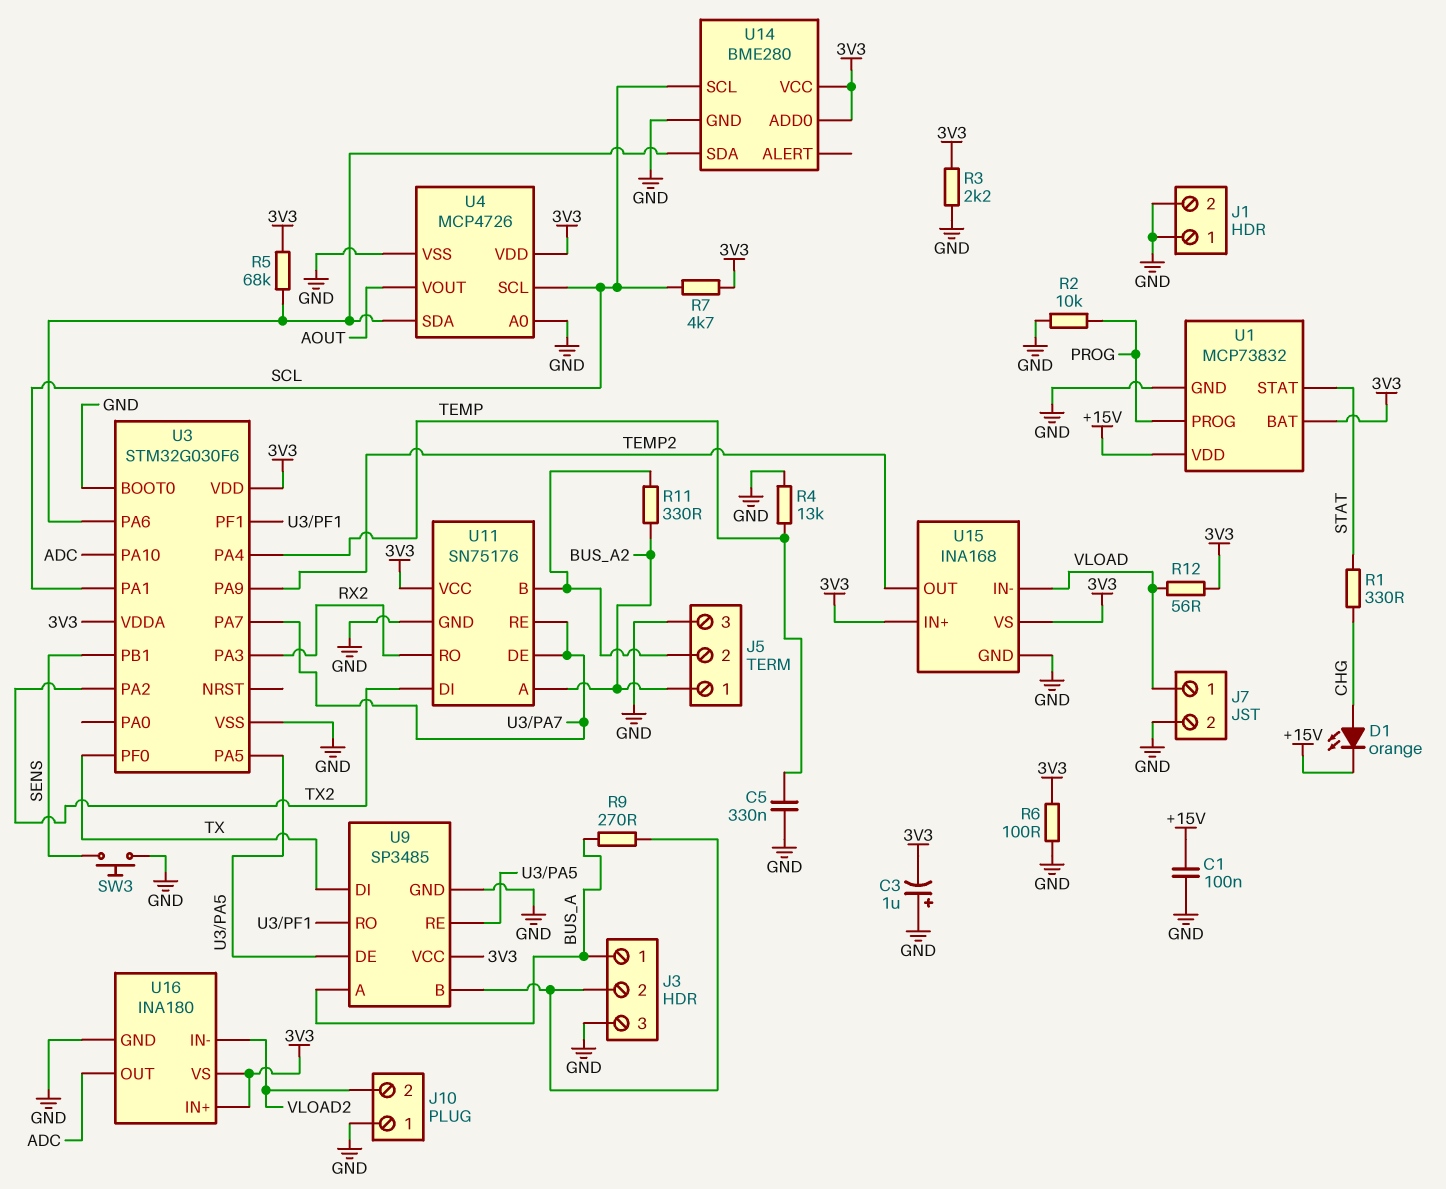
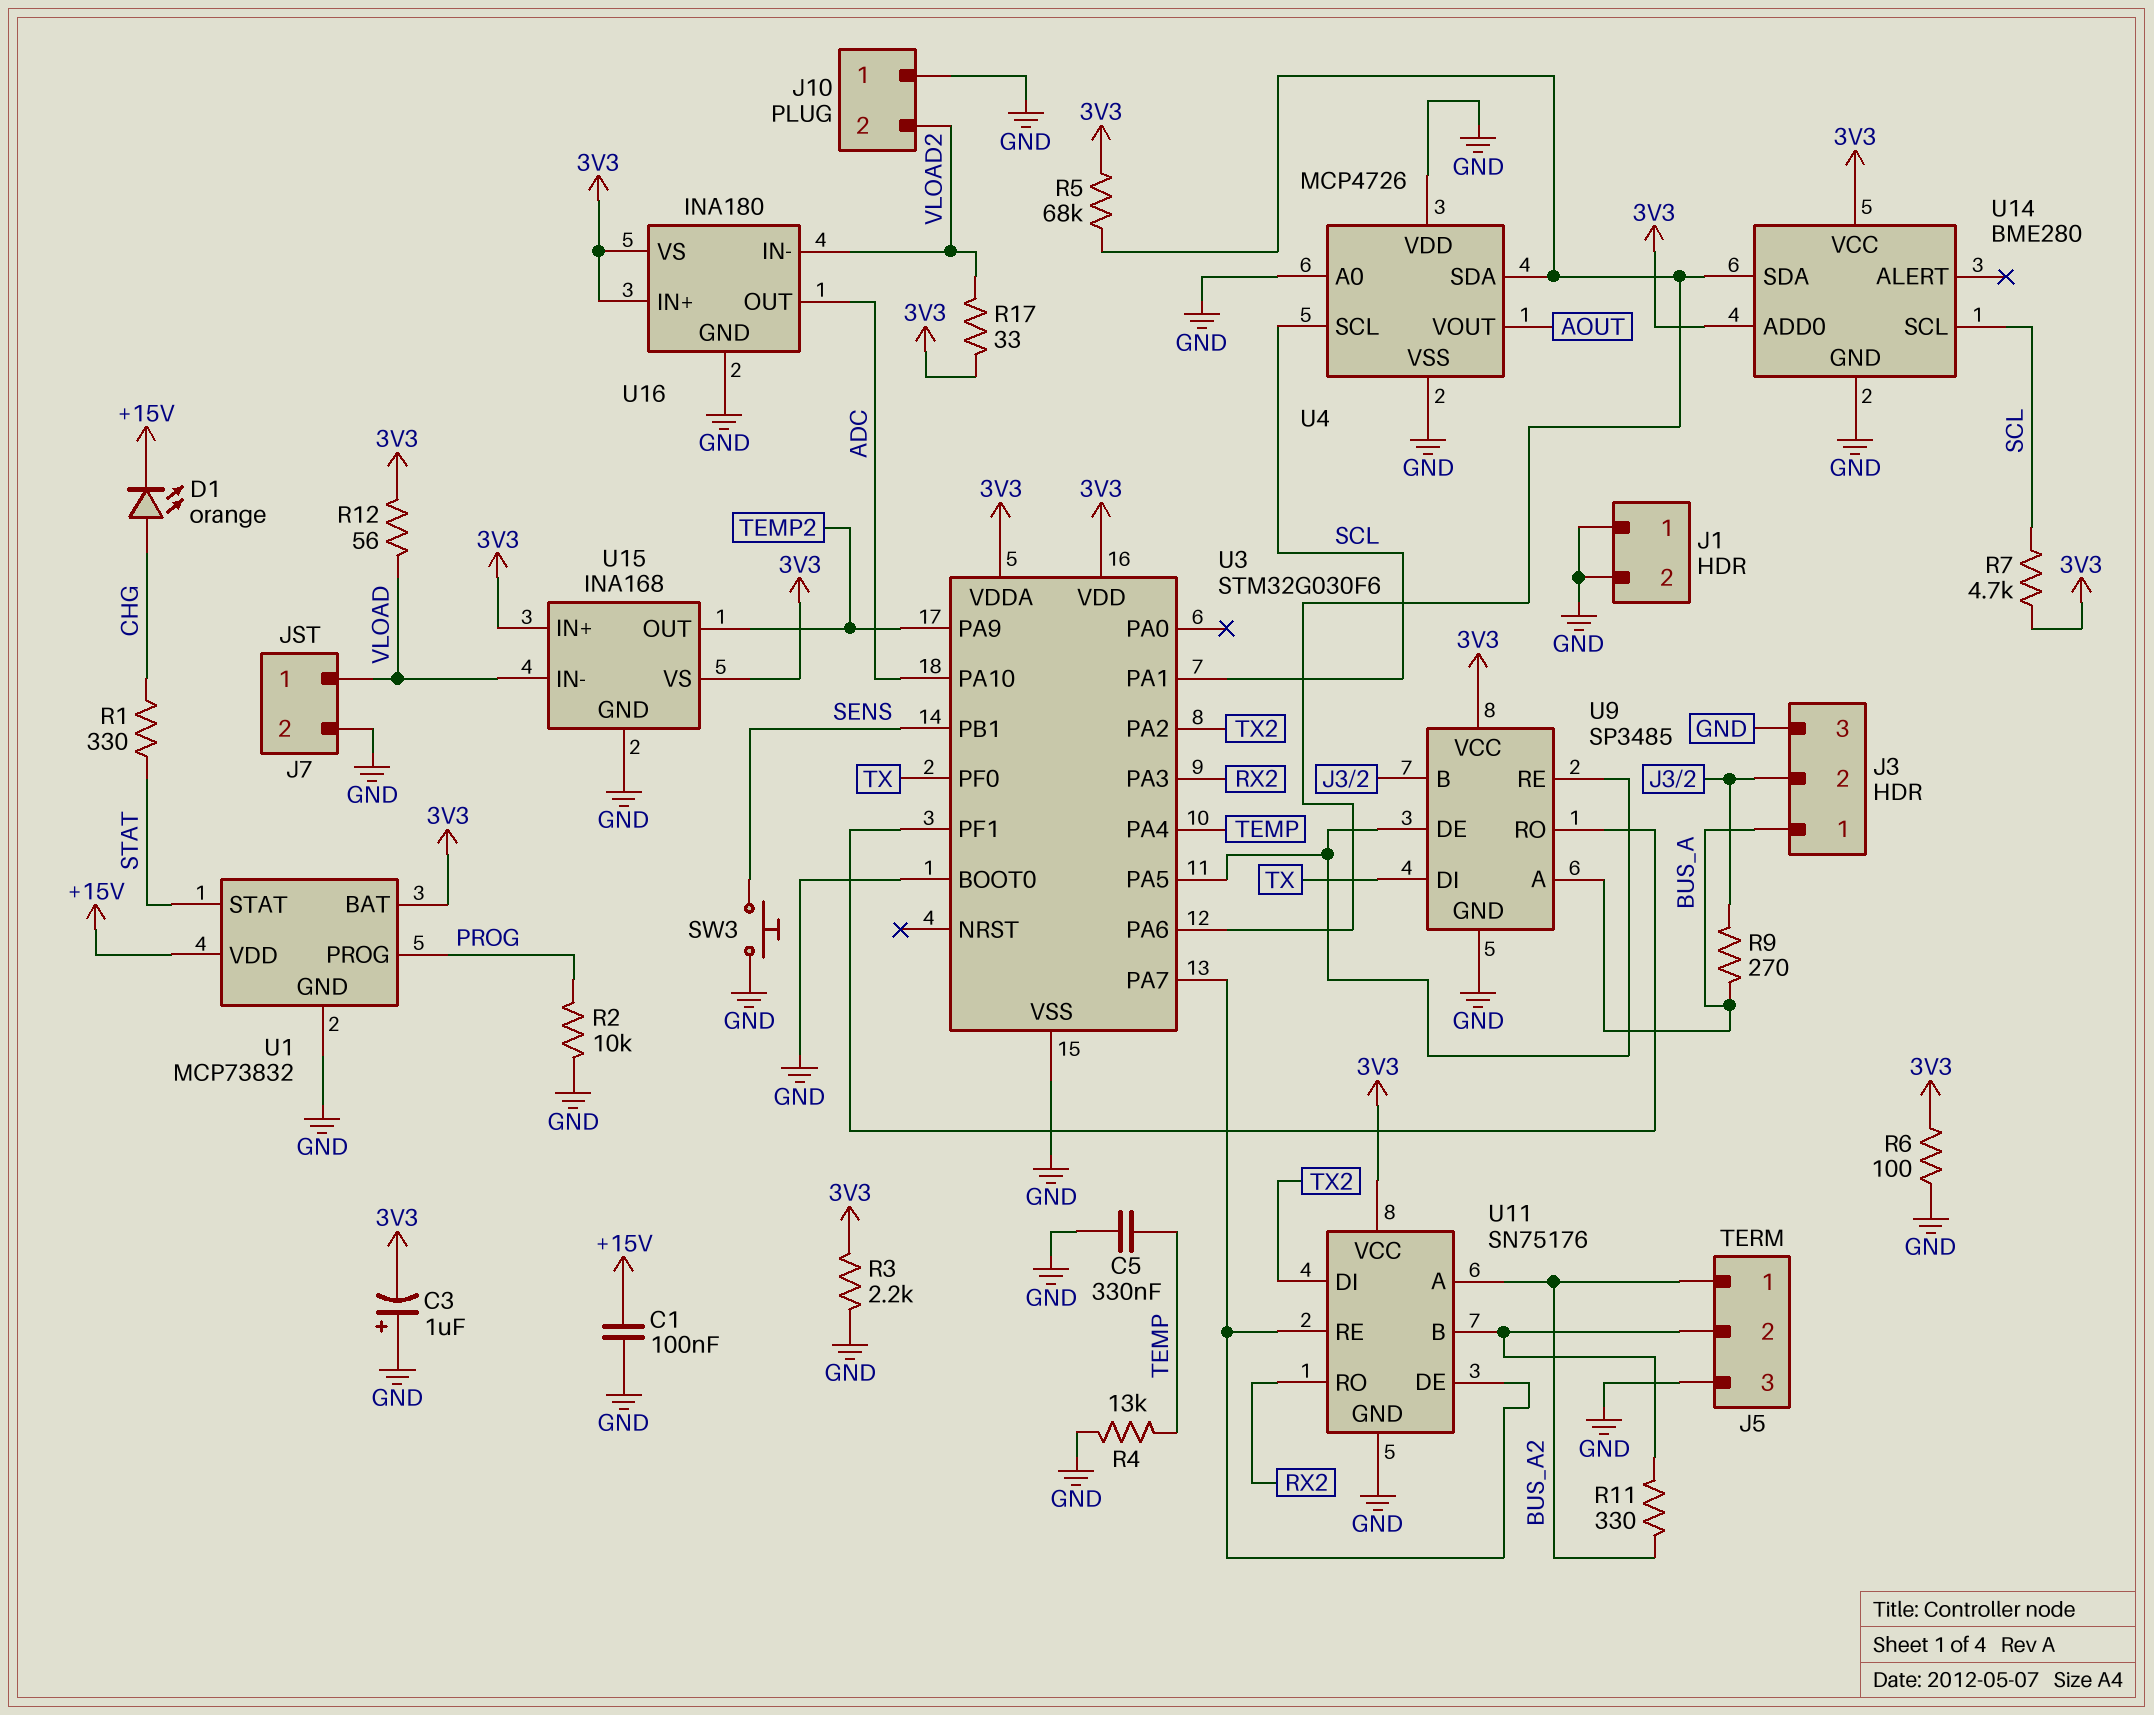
R17: none -> 33 (3V3, VLOAD2)
U4 pin VDD: 3V3 -> GND

